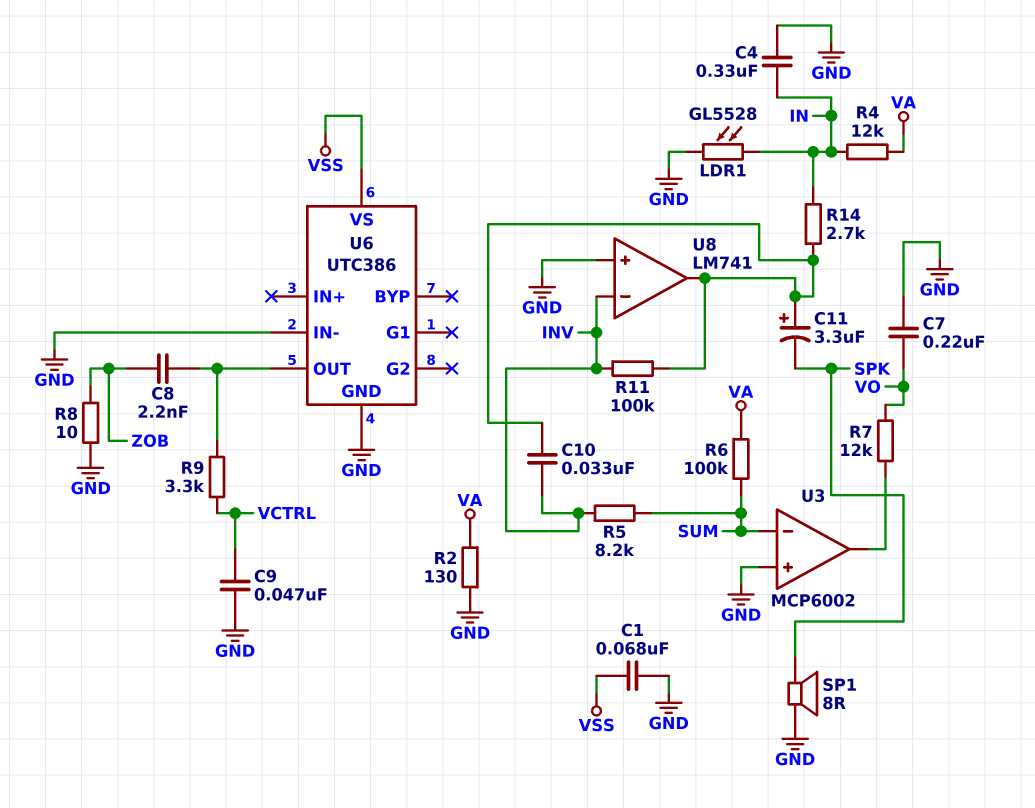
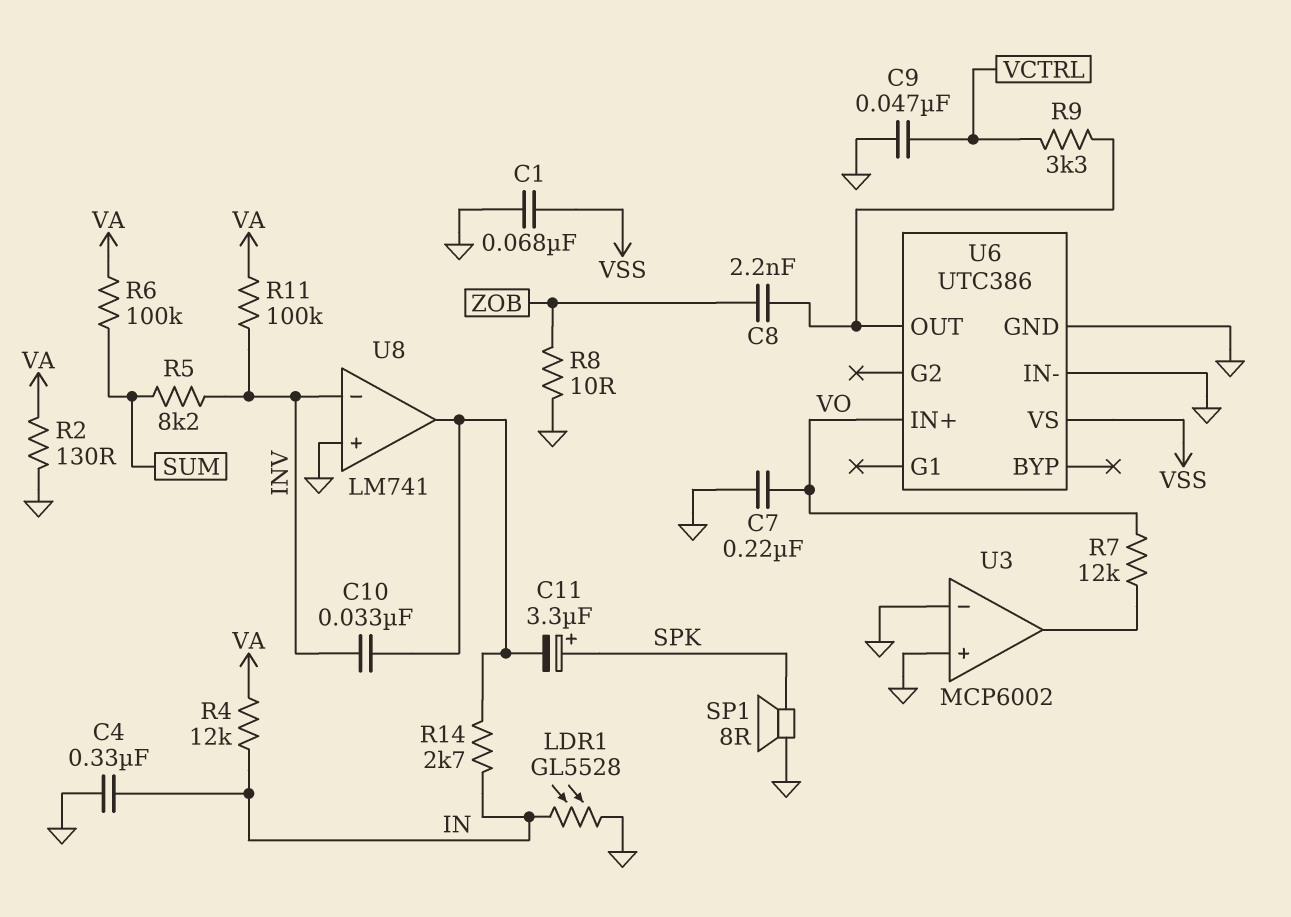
C11: 3.3uF (plus U8/out, minus SPK) -> 3.3uF (plus SPK, minus U8/out)
R11: 100k (INV, U8/out) -> 100k (INV, VA)
U3 pin in-: SUM -> GND
U6 pin IN+: none -> VO

